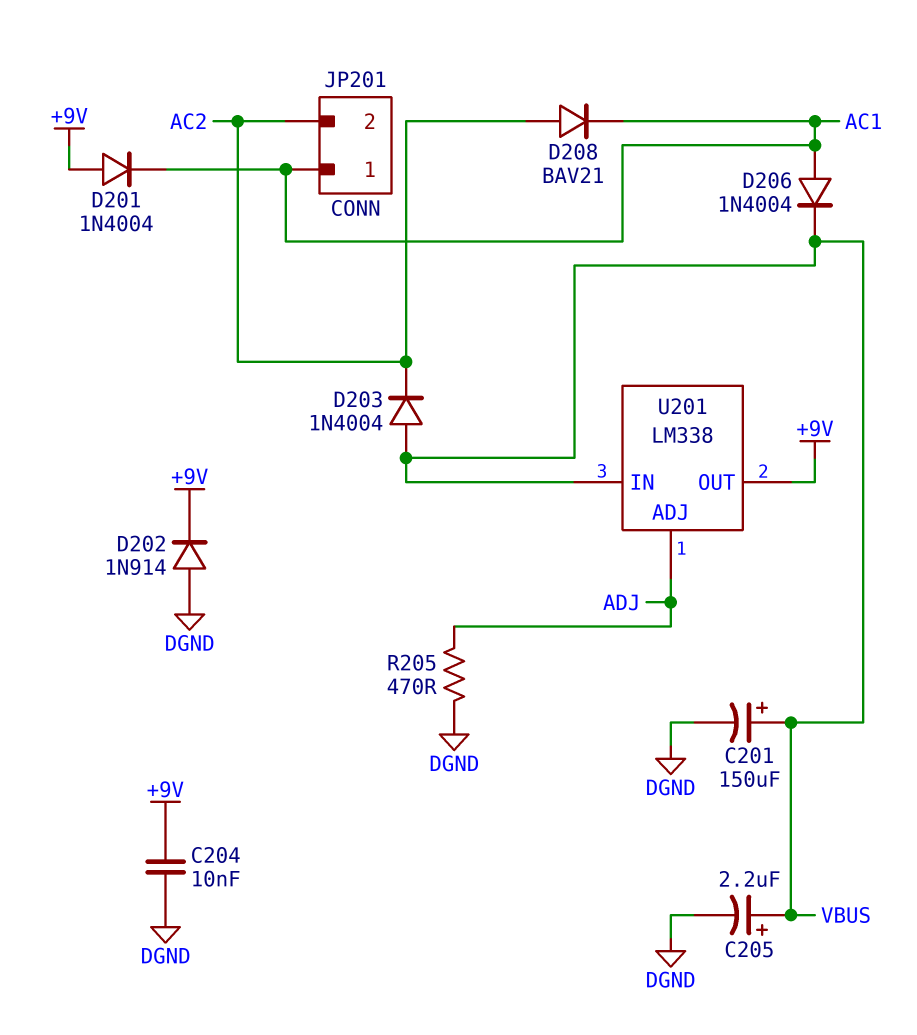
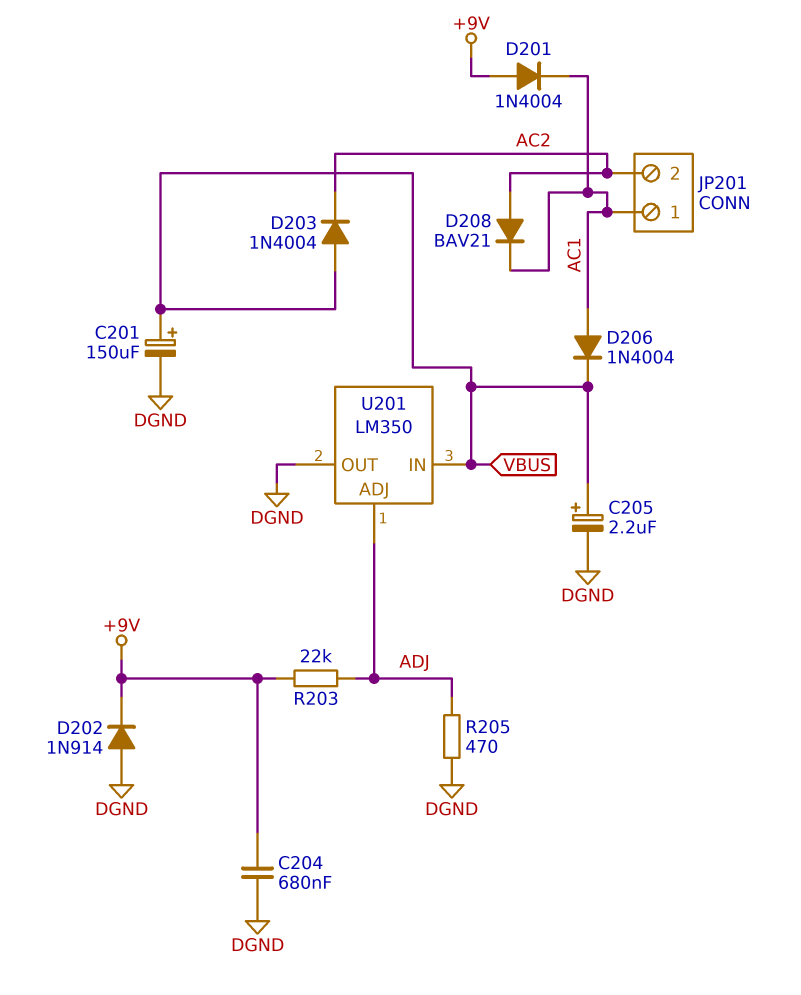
C204: 10nF (+9V, DGND) -> 680nF (+9V, DGND)
R203: none -> 22k (+9V, ADJ)
U201: LM338 -> LM350
U201 pin OUT: +9V -> DGND

